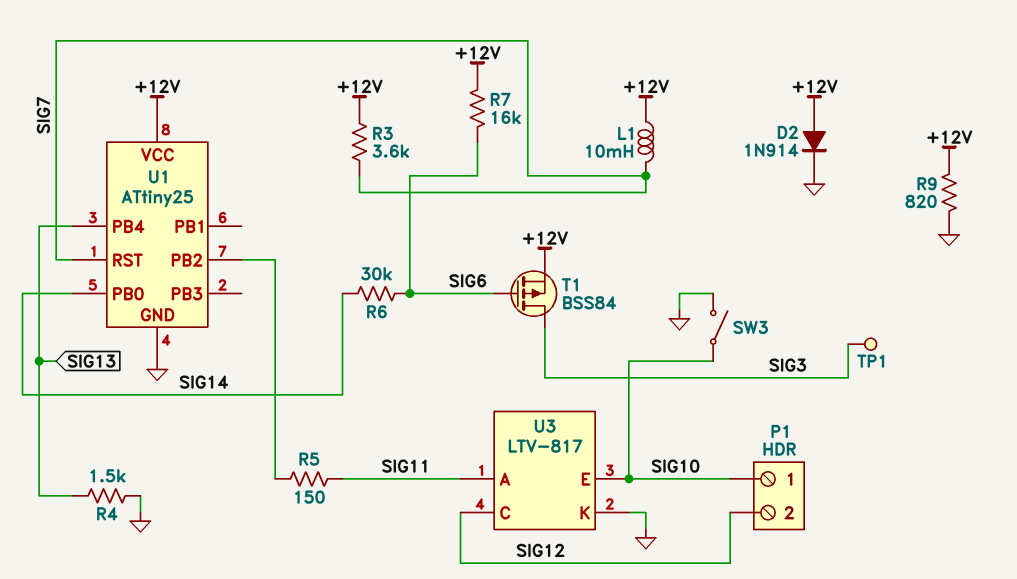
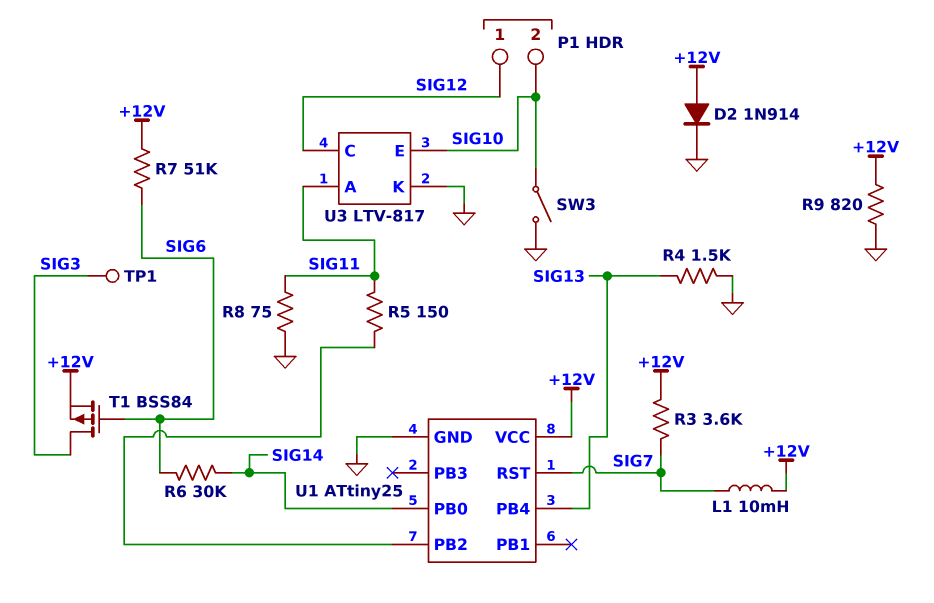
P1 pin 1: SIG10 -> SIG12
P1 pin 2: SIG12 -> SIG10
R7: 16k (+12V, SIG6) -> 51k (+12V, SIG6)
R8: none -> 75 (GND, SIG11)

